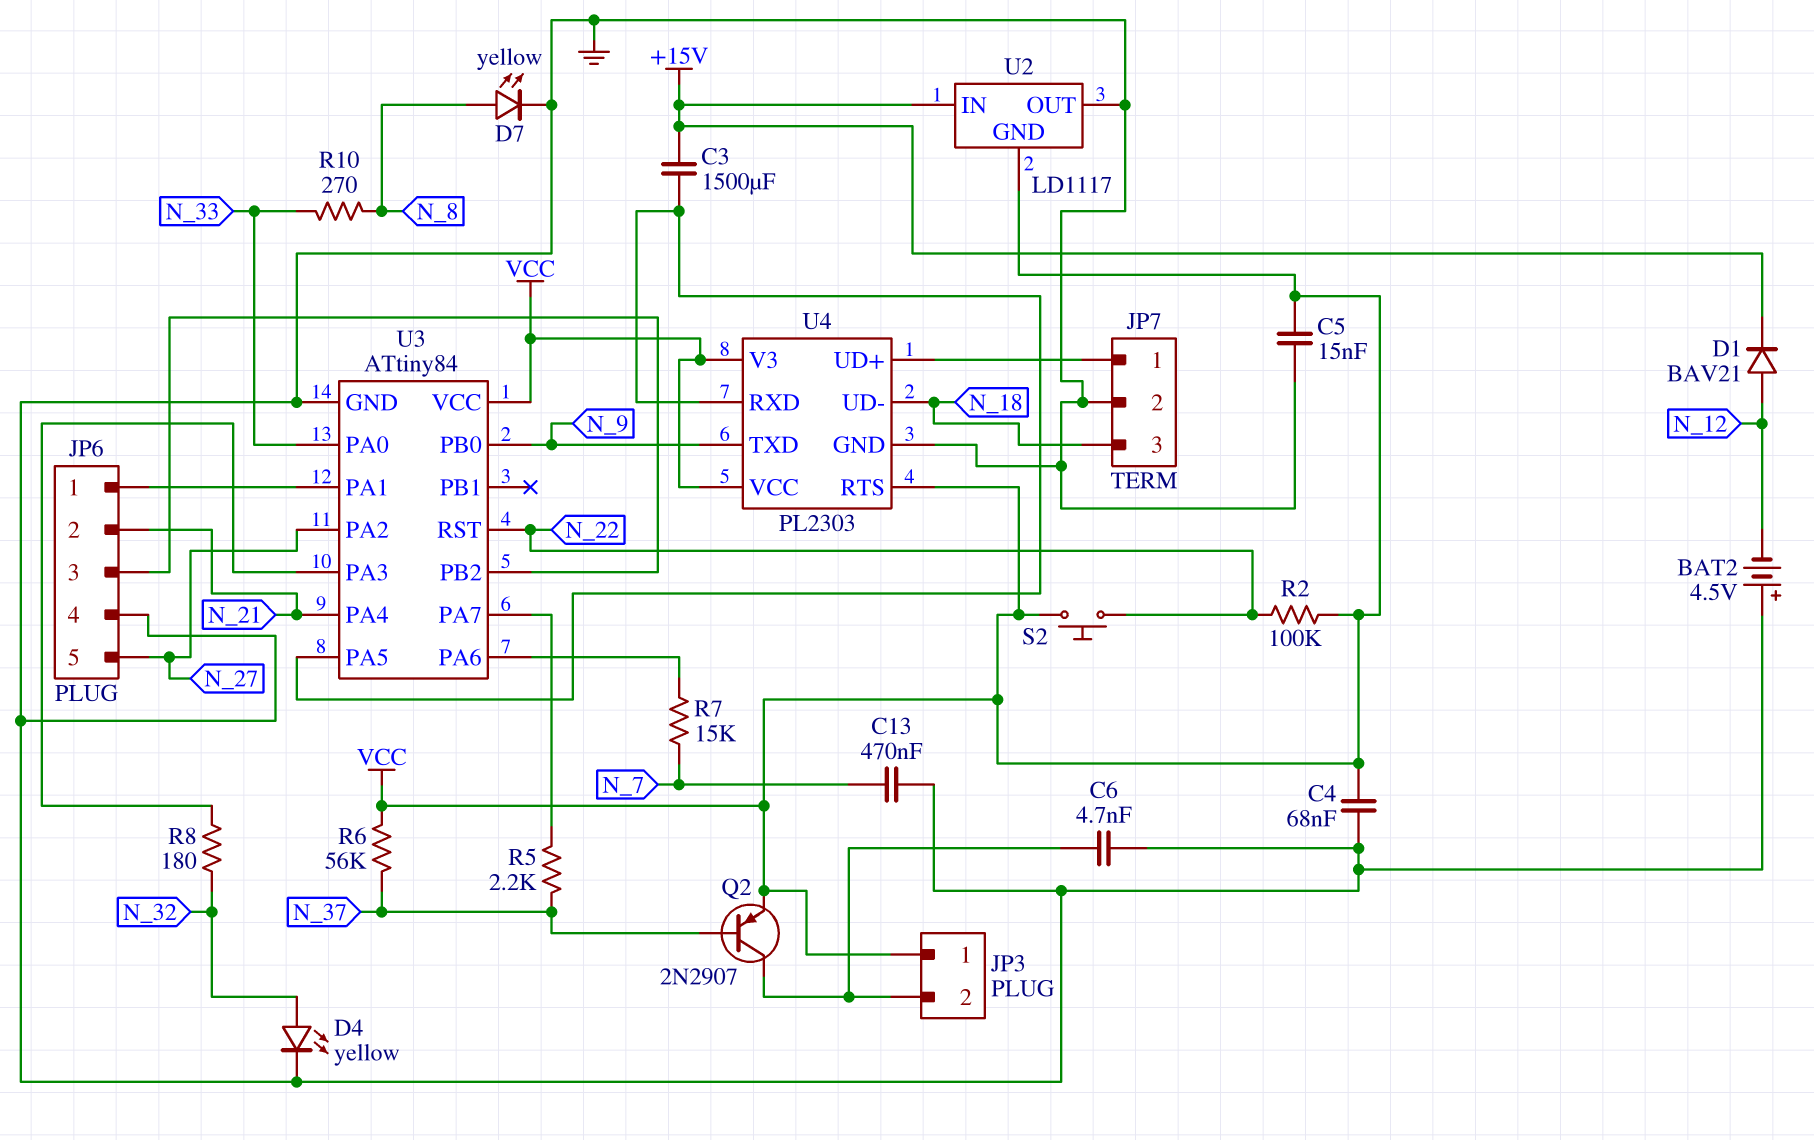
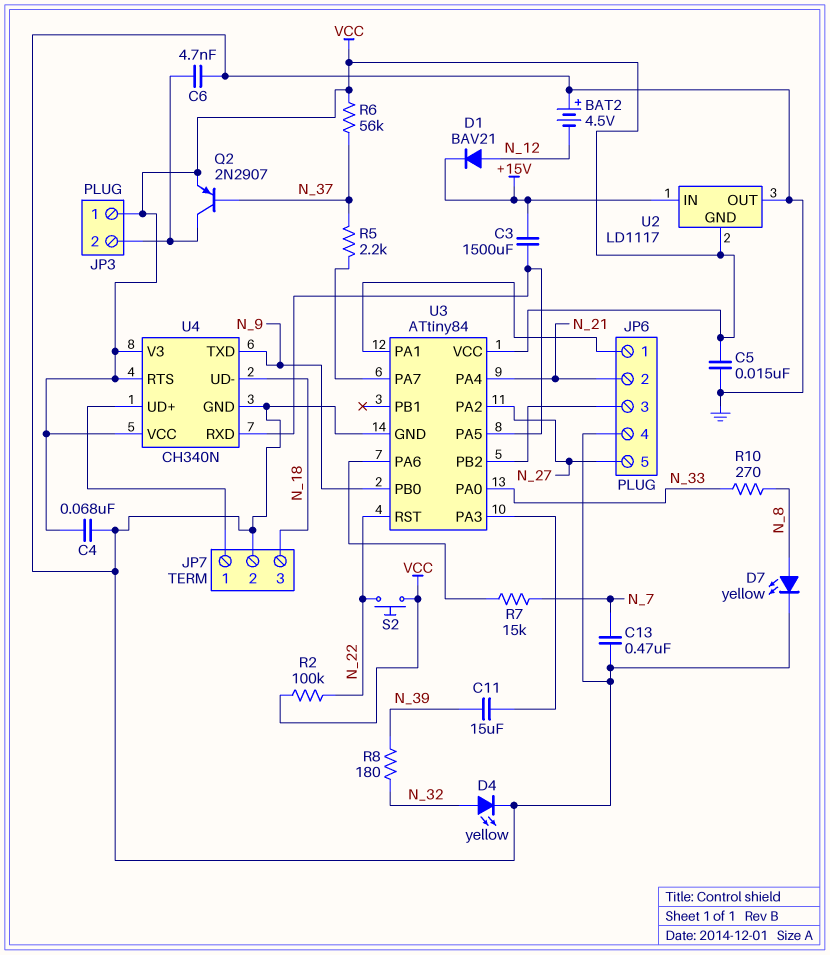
C11: none -> 15uF (N_39, U3/PA3)
R8: 180 (N_32, U3/PA3) -> 180 (N_32, N_39)
U4: PL2303 -> CH340N

